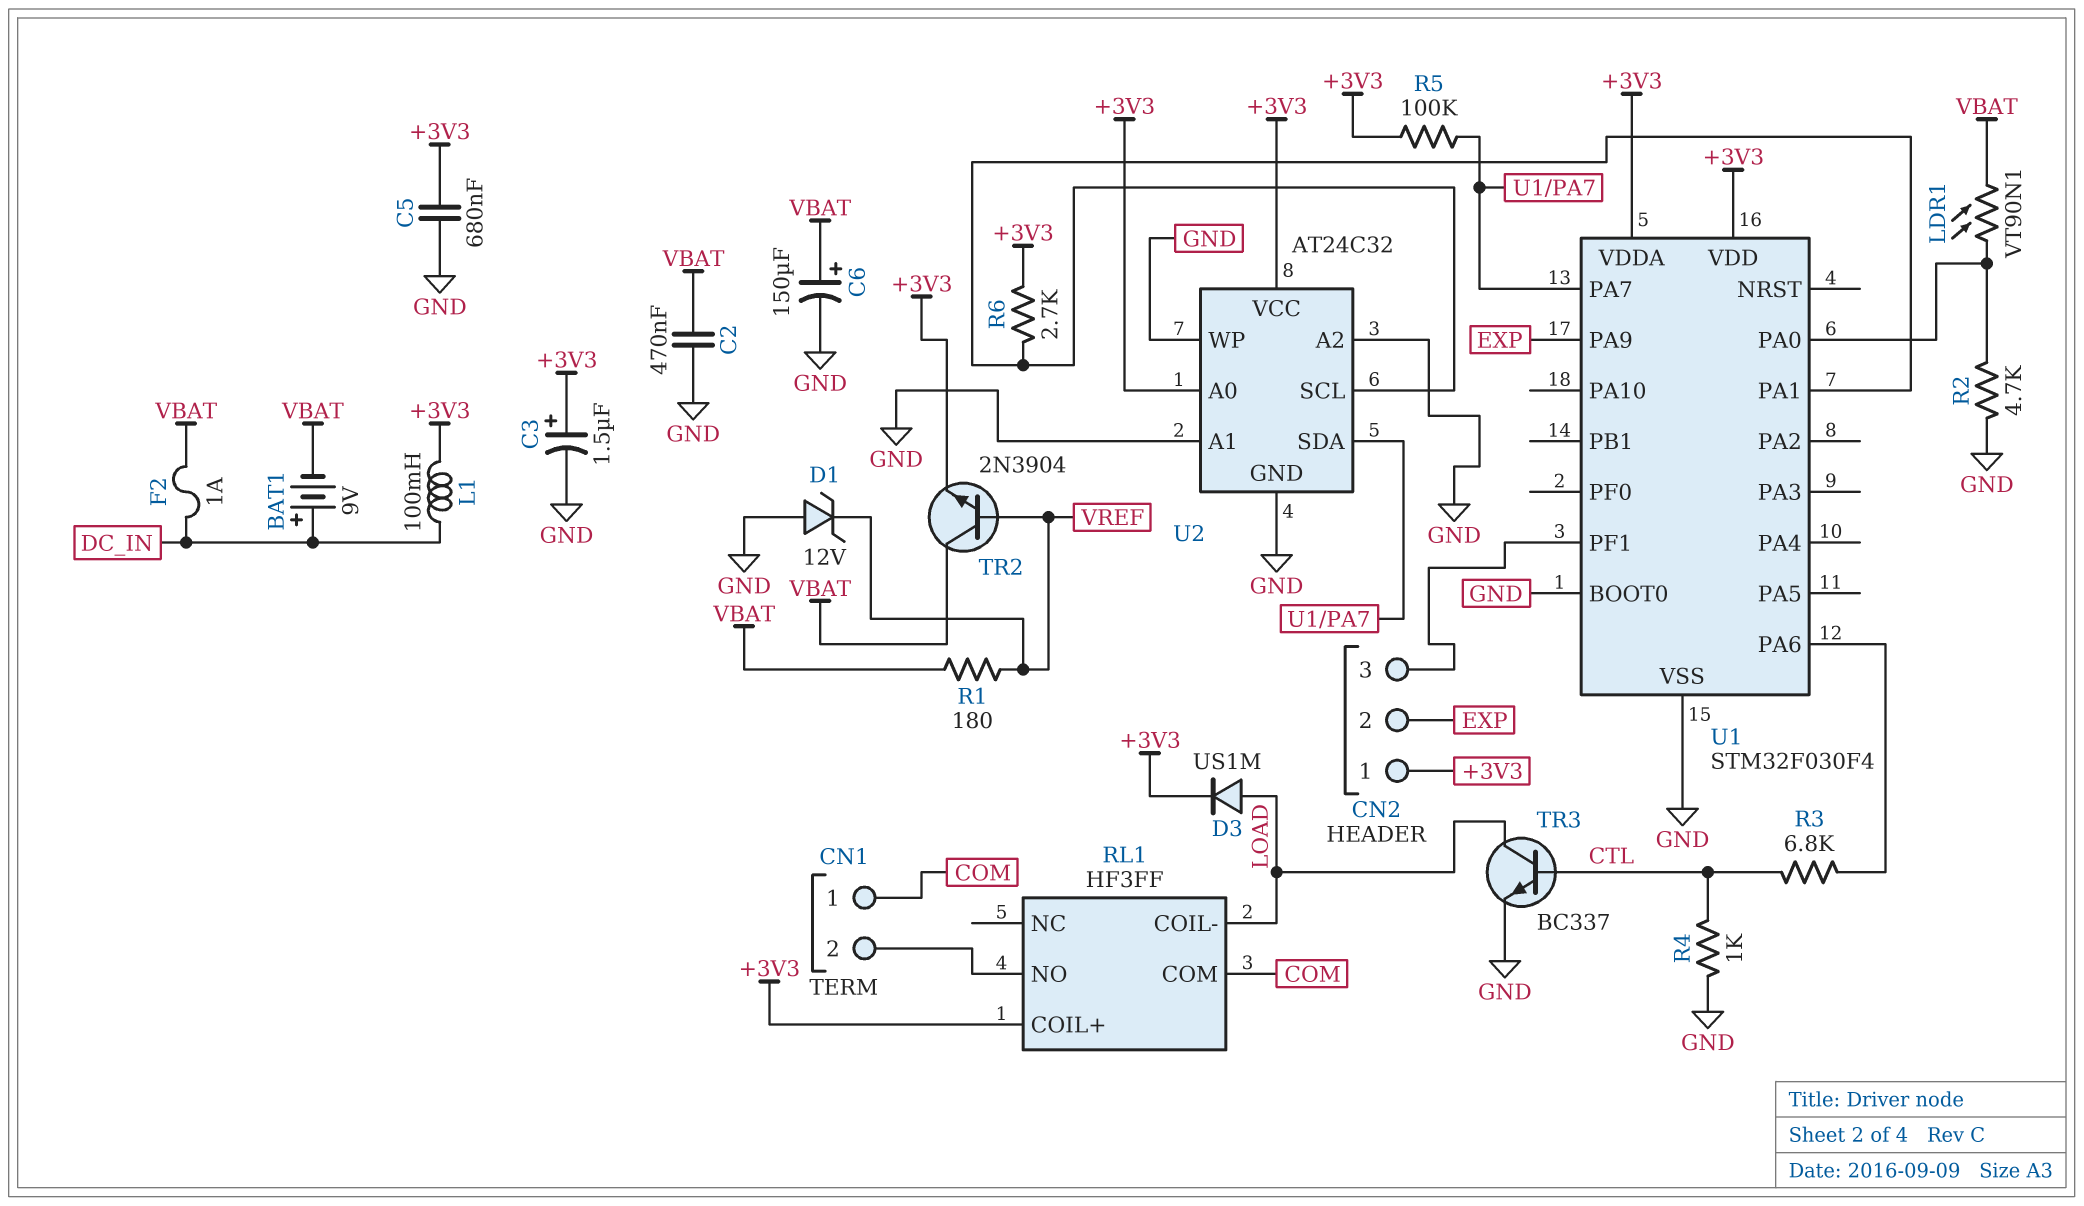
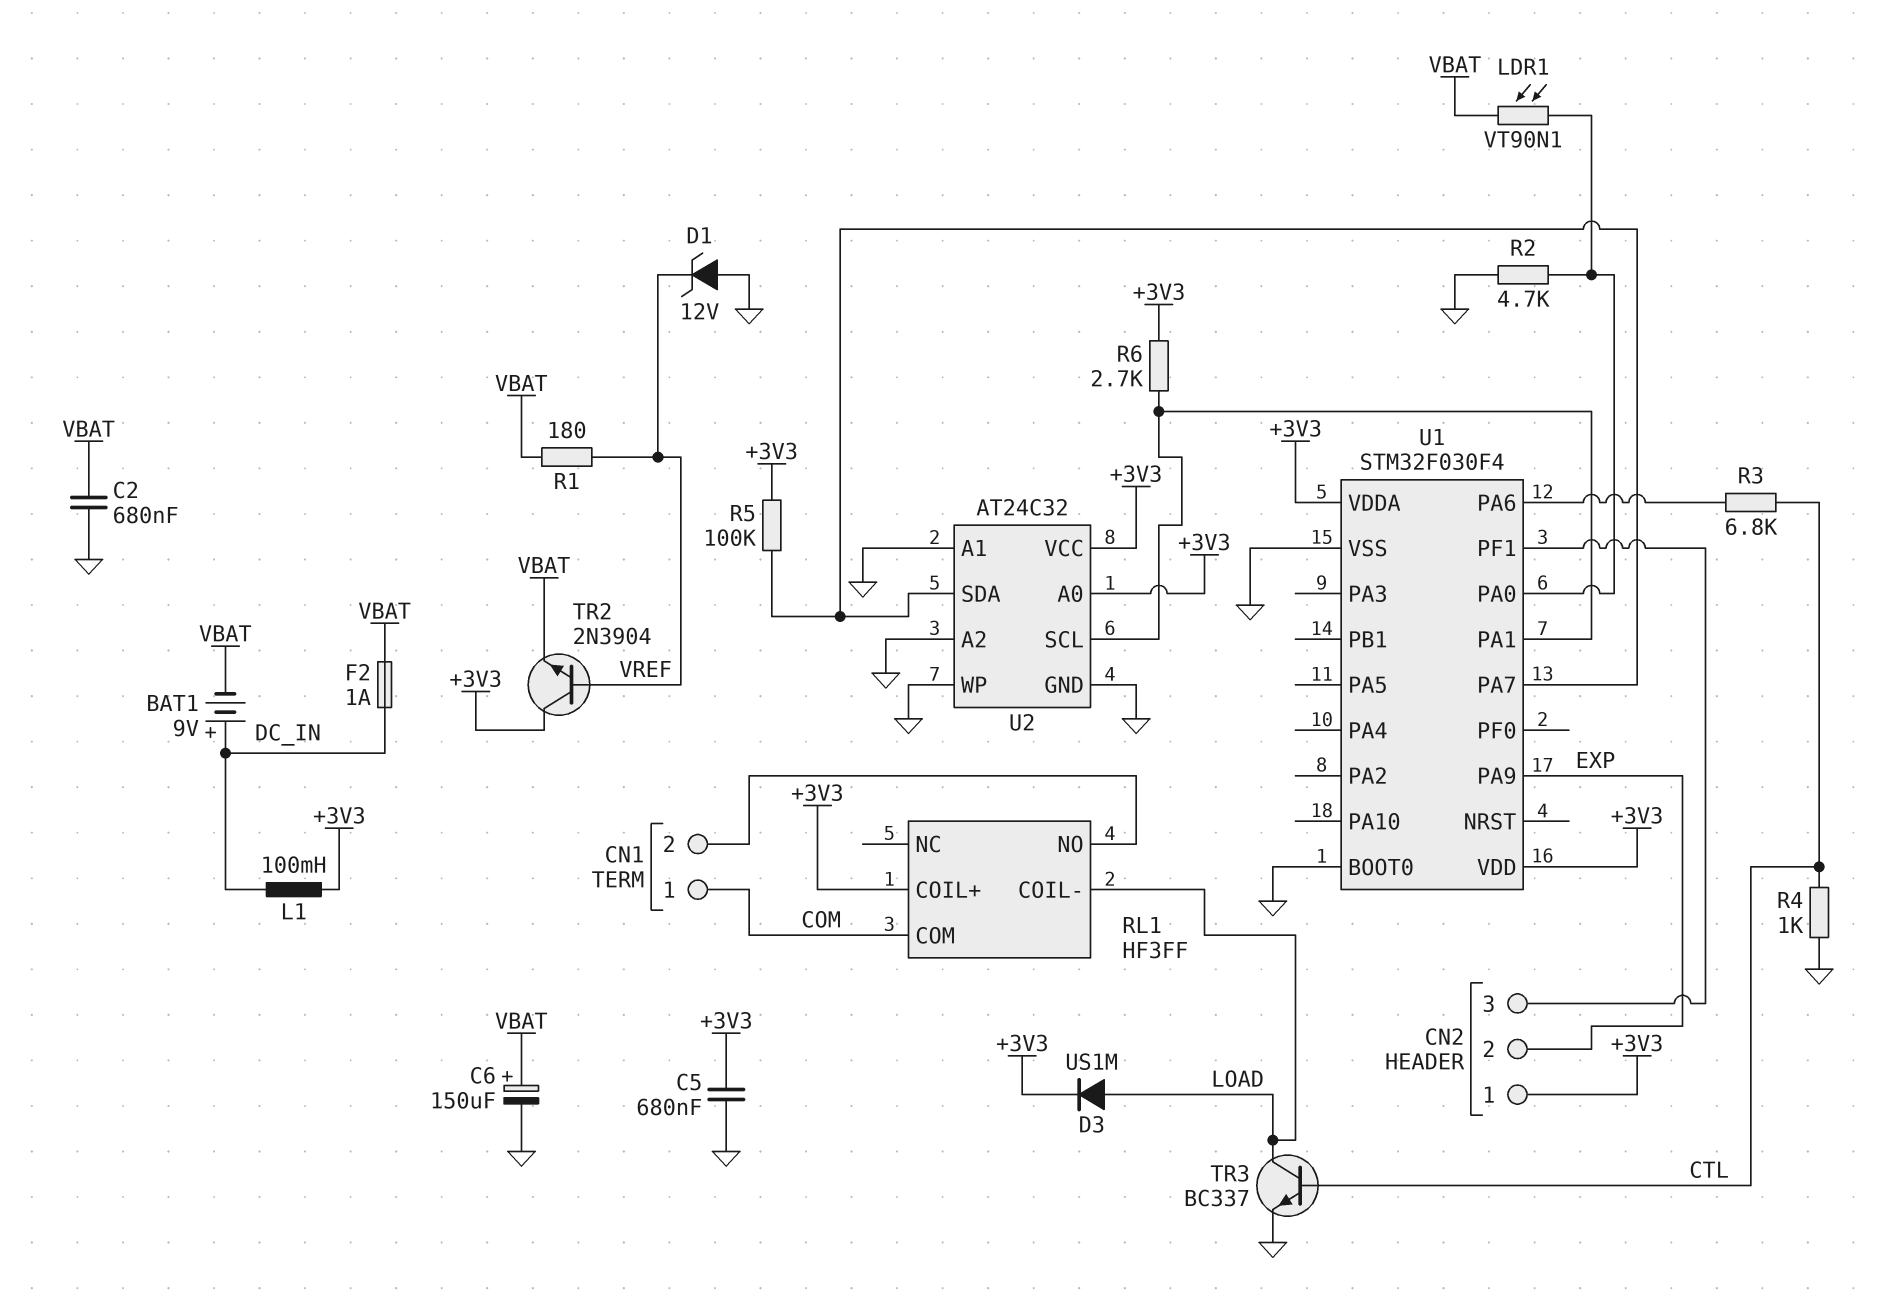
C2: 470nF (GND, VBAT) -> 680nF (GND, VBAT)
C3: 1.5uF (plus +3V3, minus GND) -> none
TR2: NPN 2N3904 (B VREF, C VBAT, E +3V3) -> NPN 2N3904 (B VREF, C +3V3, E VBAT)

